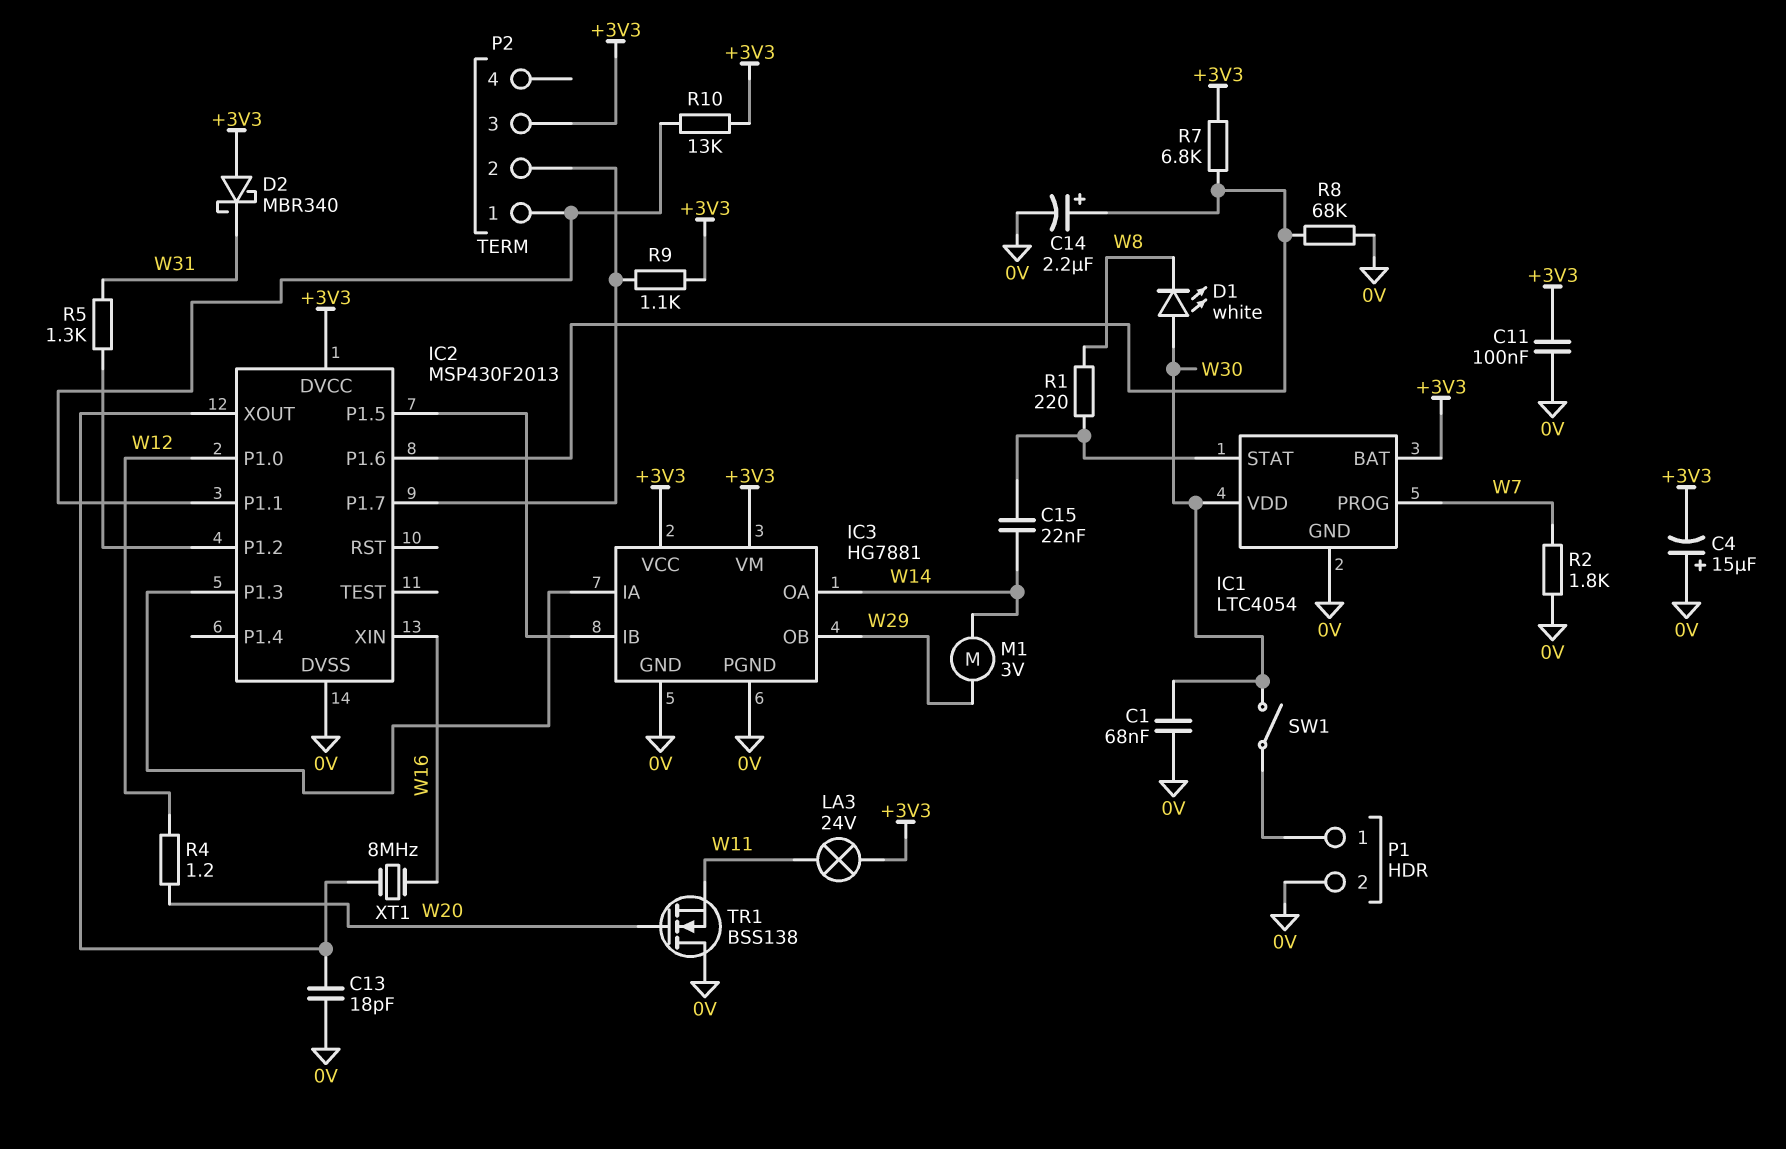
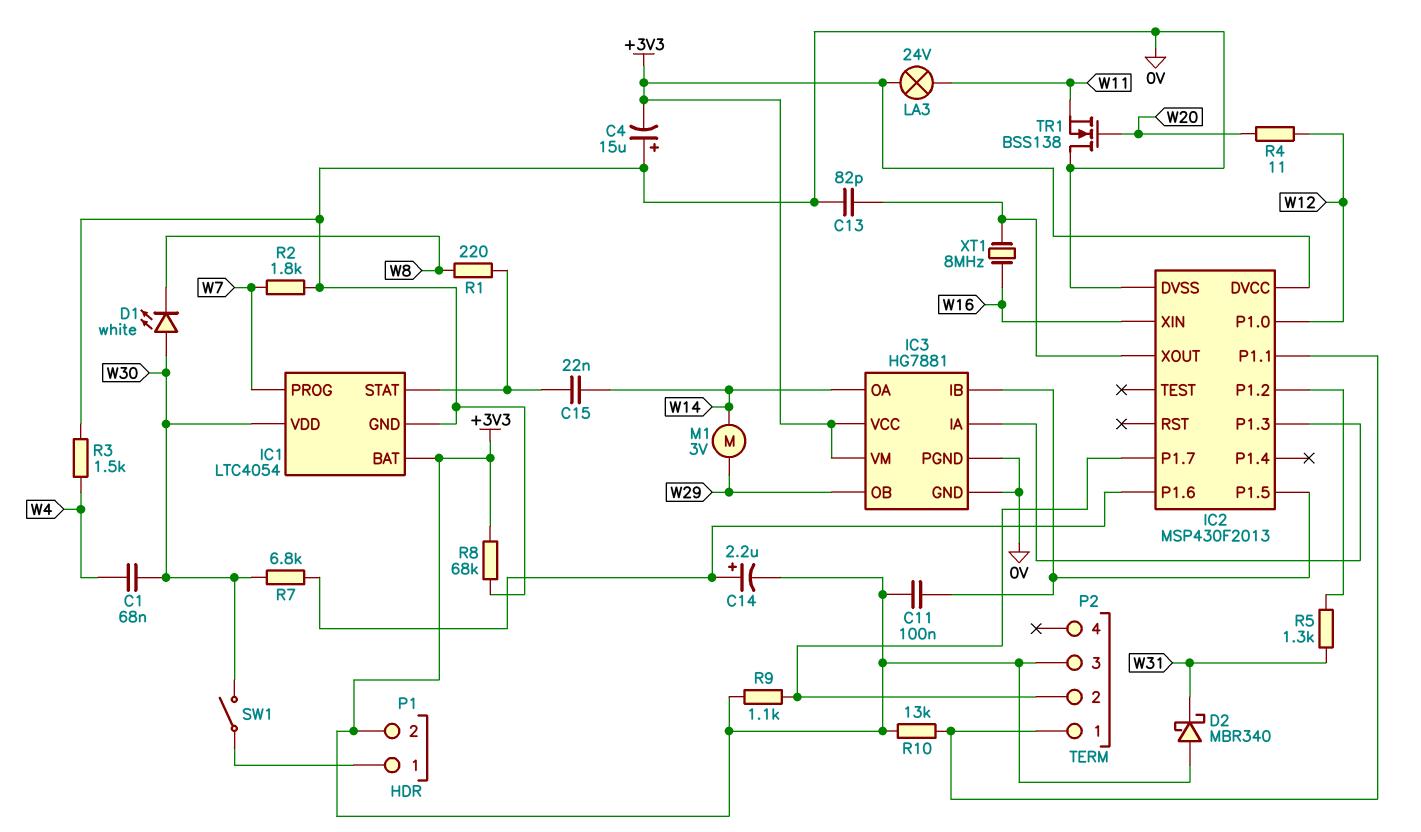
C1: 68nF (0V, W30) -> 68nF (W4, W30)
C11: 100nF (+3V3, 0V) -> 100nF (+3V3, IC2/P1.5)
C13: 18pF (0V, IC2/XOUT) -> 82pF (0V, IC2/XOUT)
C14: 2.2uF (plus IC2/P1.6, minus 0V) -> 2.2uF (plus IC2/P1.6, minus +3V3)
P1 pin 2: 0V -> +3V3
R3: none -> 1.5k (0V, W4)
R4: 1.2 (W12, W20) -> 11 (W12, W20)
R7: 6.8k (+3V3, IC2/P1.6) -> 6.8k (IC2/P1.6, W30)
R8: 68k (0V, IC2/P1.6) -> 68k (+3V3, 0V)

